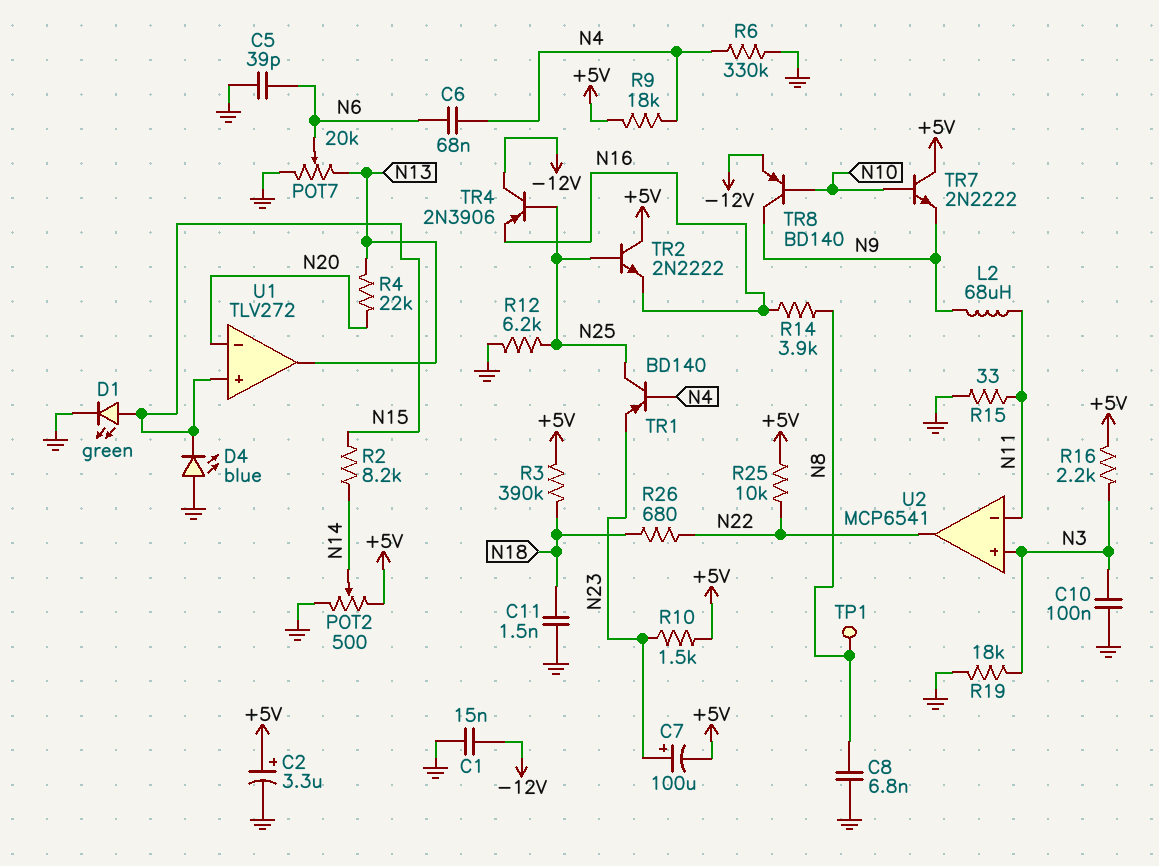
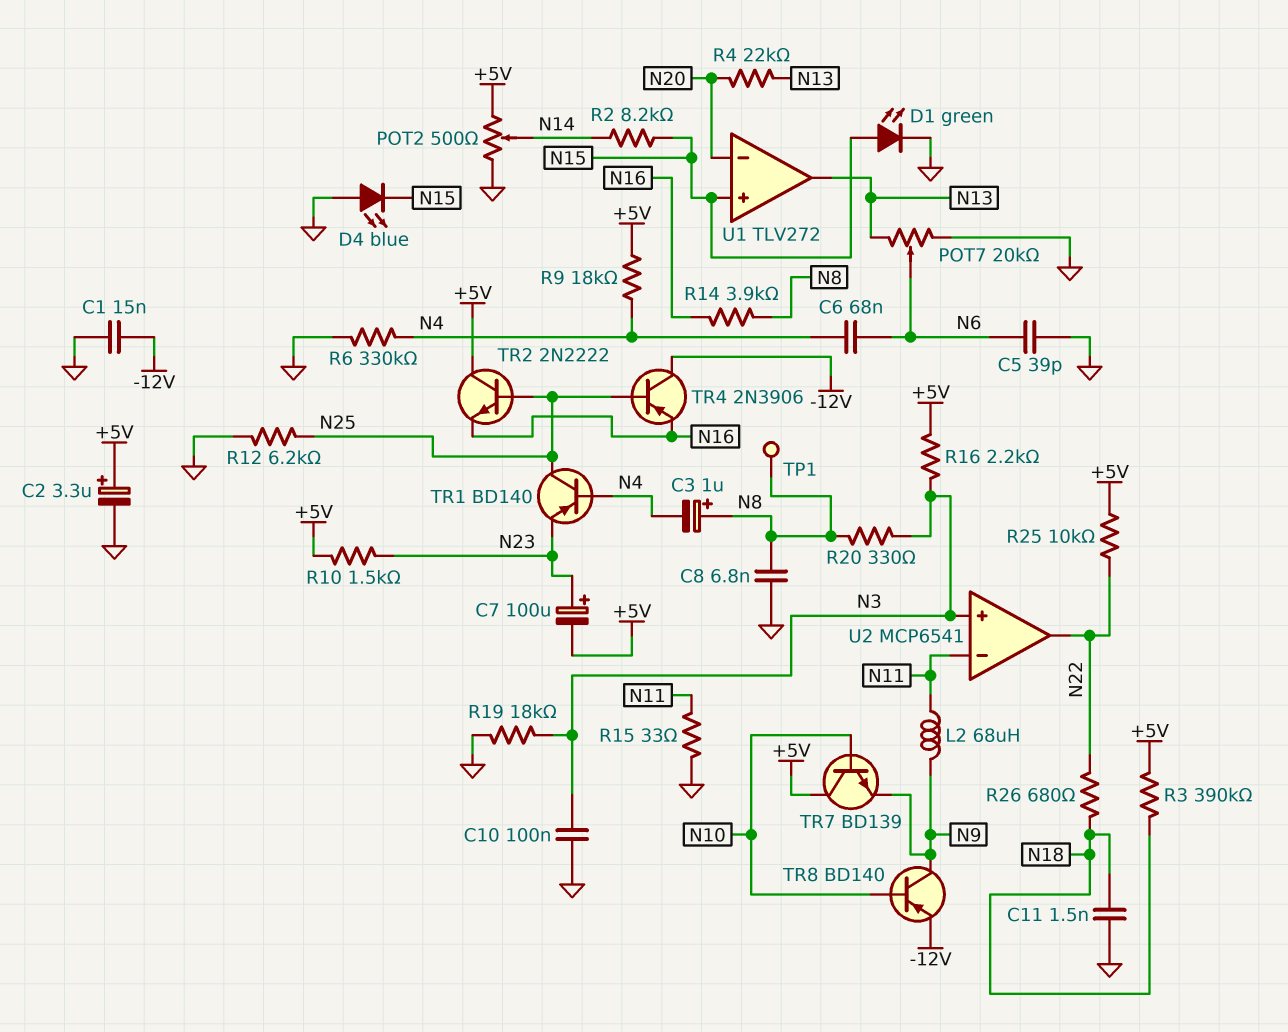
C3: none -> 1uF (plus N8, minus N4)
R20: none -> 330 (N3, N8)
TR7: NPN 2N2222 (B N10, C +5V, E N9) -> NPN BD139 (B N10, C +5V, E N9)

